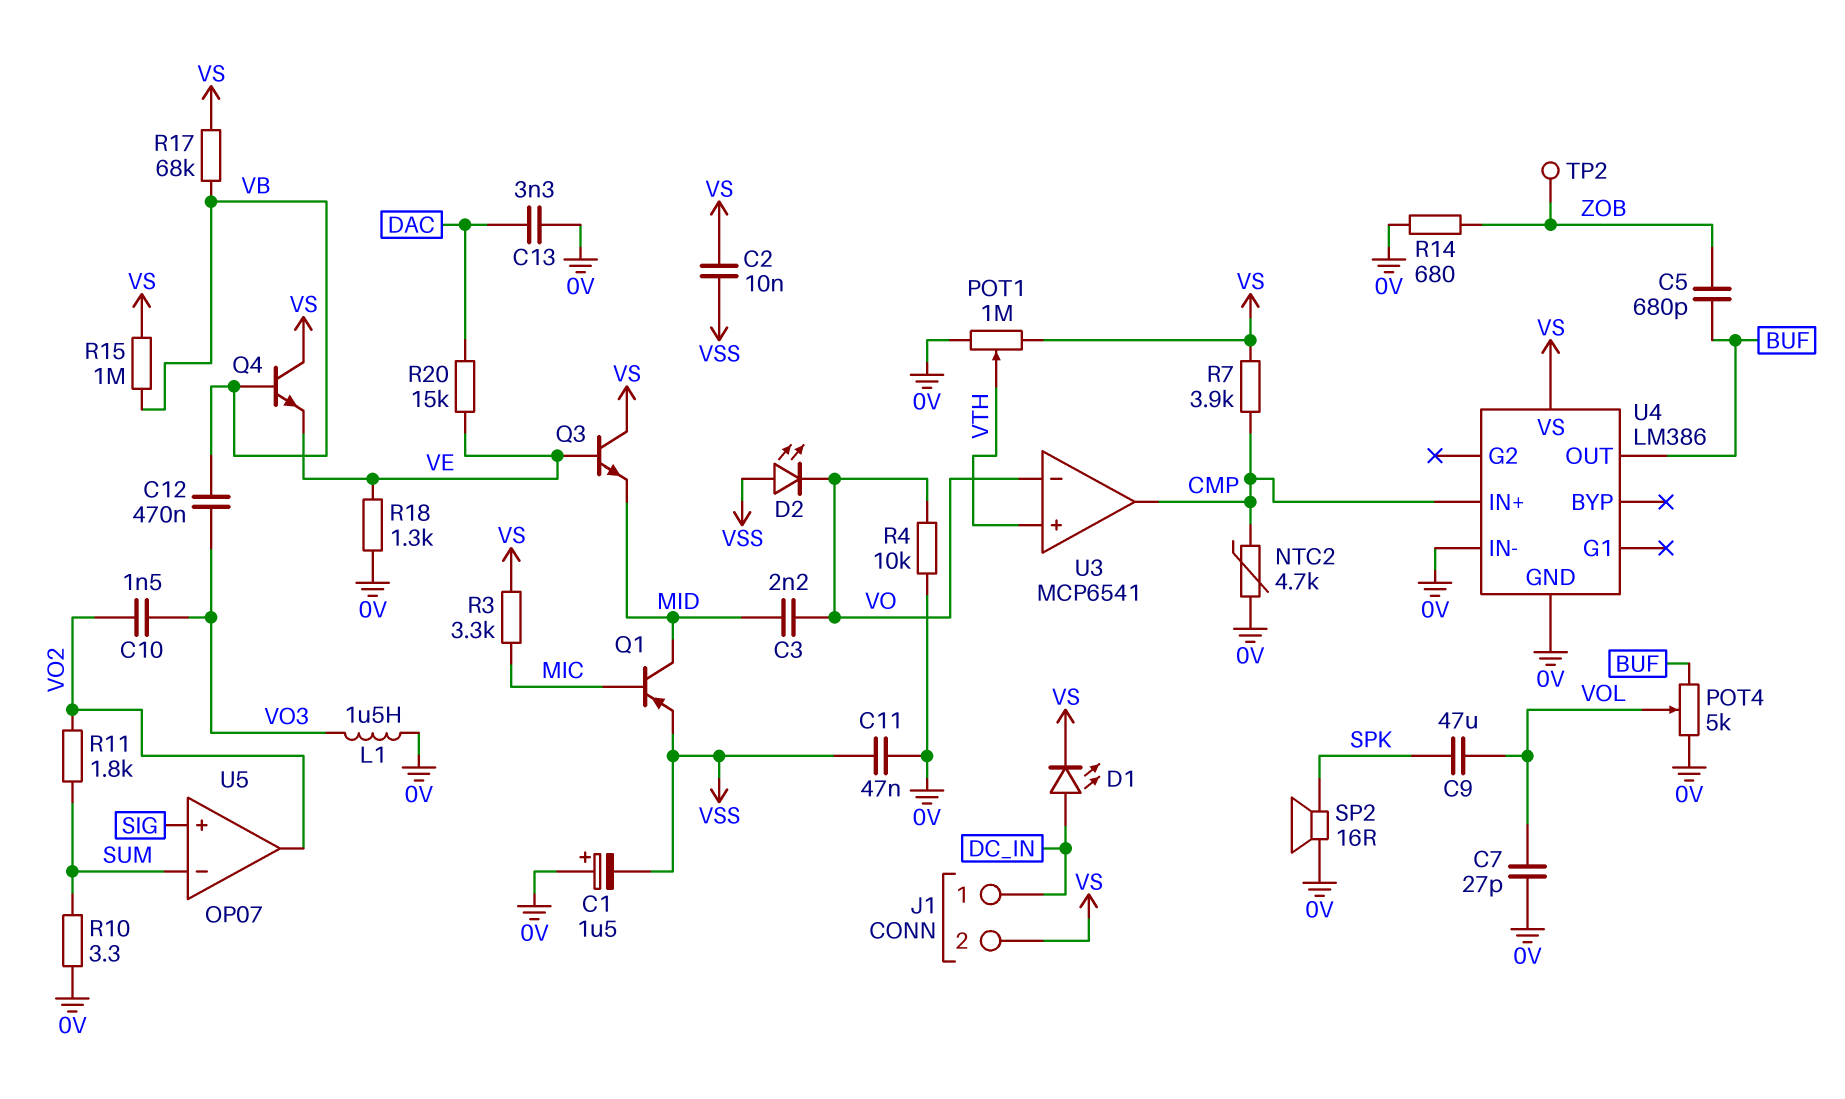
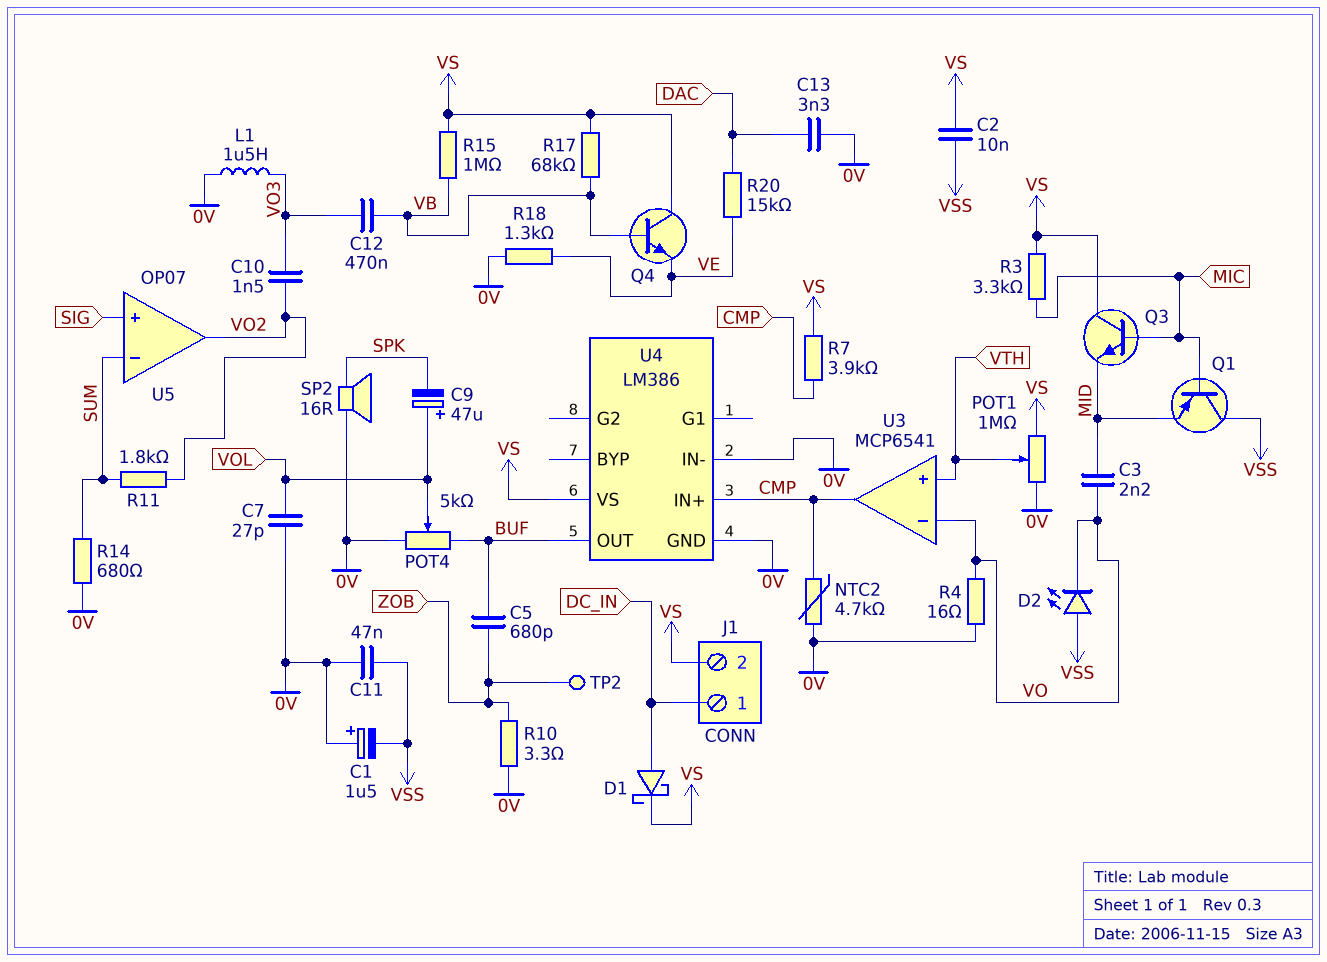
C9: 47uF (SPK, VOL) -> 47uF (plus VOL, minus SPK)
D1: LED (A DC_IN, K VS) -> schottky (A DC_IN, K VS)
Q1: PNP (B MIC, C MID, E VSS) -> PNP (B MIC, C VSS, E MID)
Q3: NPN (B VE, C VS, E MID) -> NPN (B MIC, C VS, E MID)
R4: 10k (0V, VO) -> 16 (0V, VO)
R10: 3.3 (0V, SUM) -> 3.3 (0V, ZOB)
R14: 680 (0V, ZOB) -> 680 (0V, SUM)

